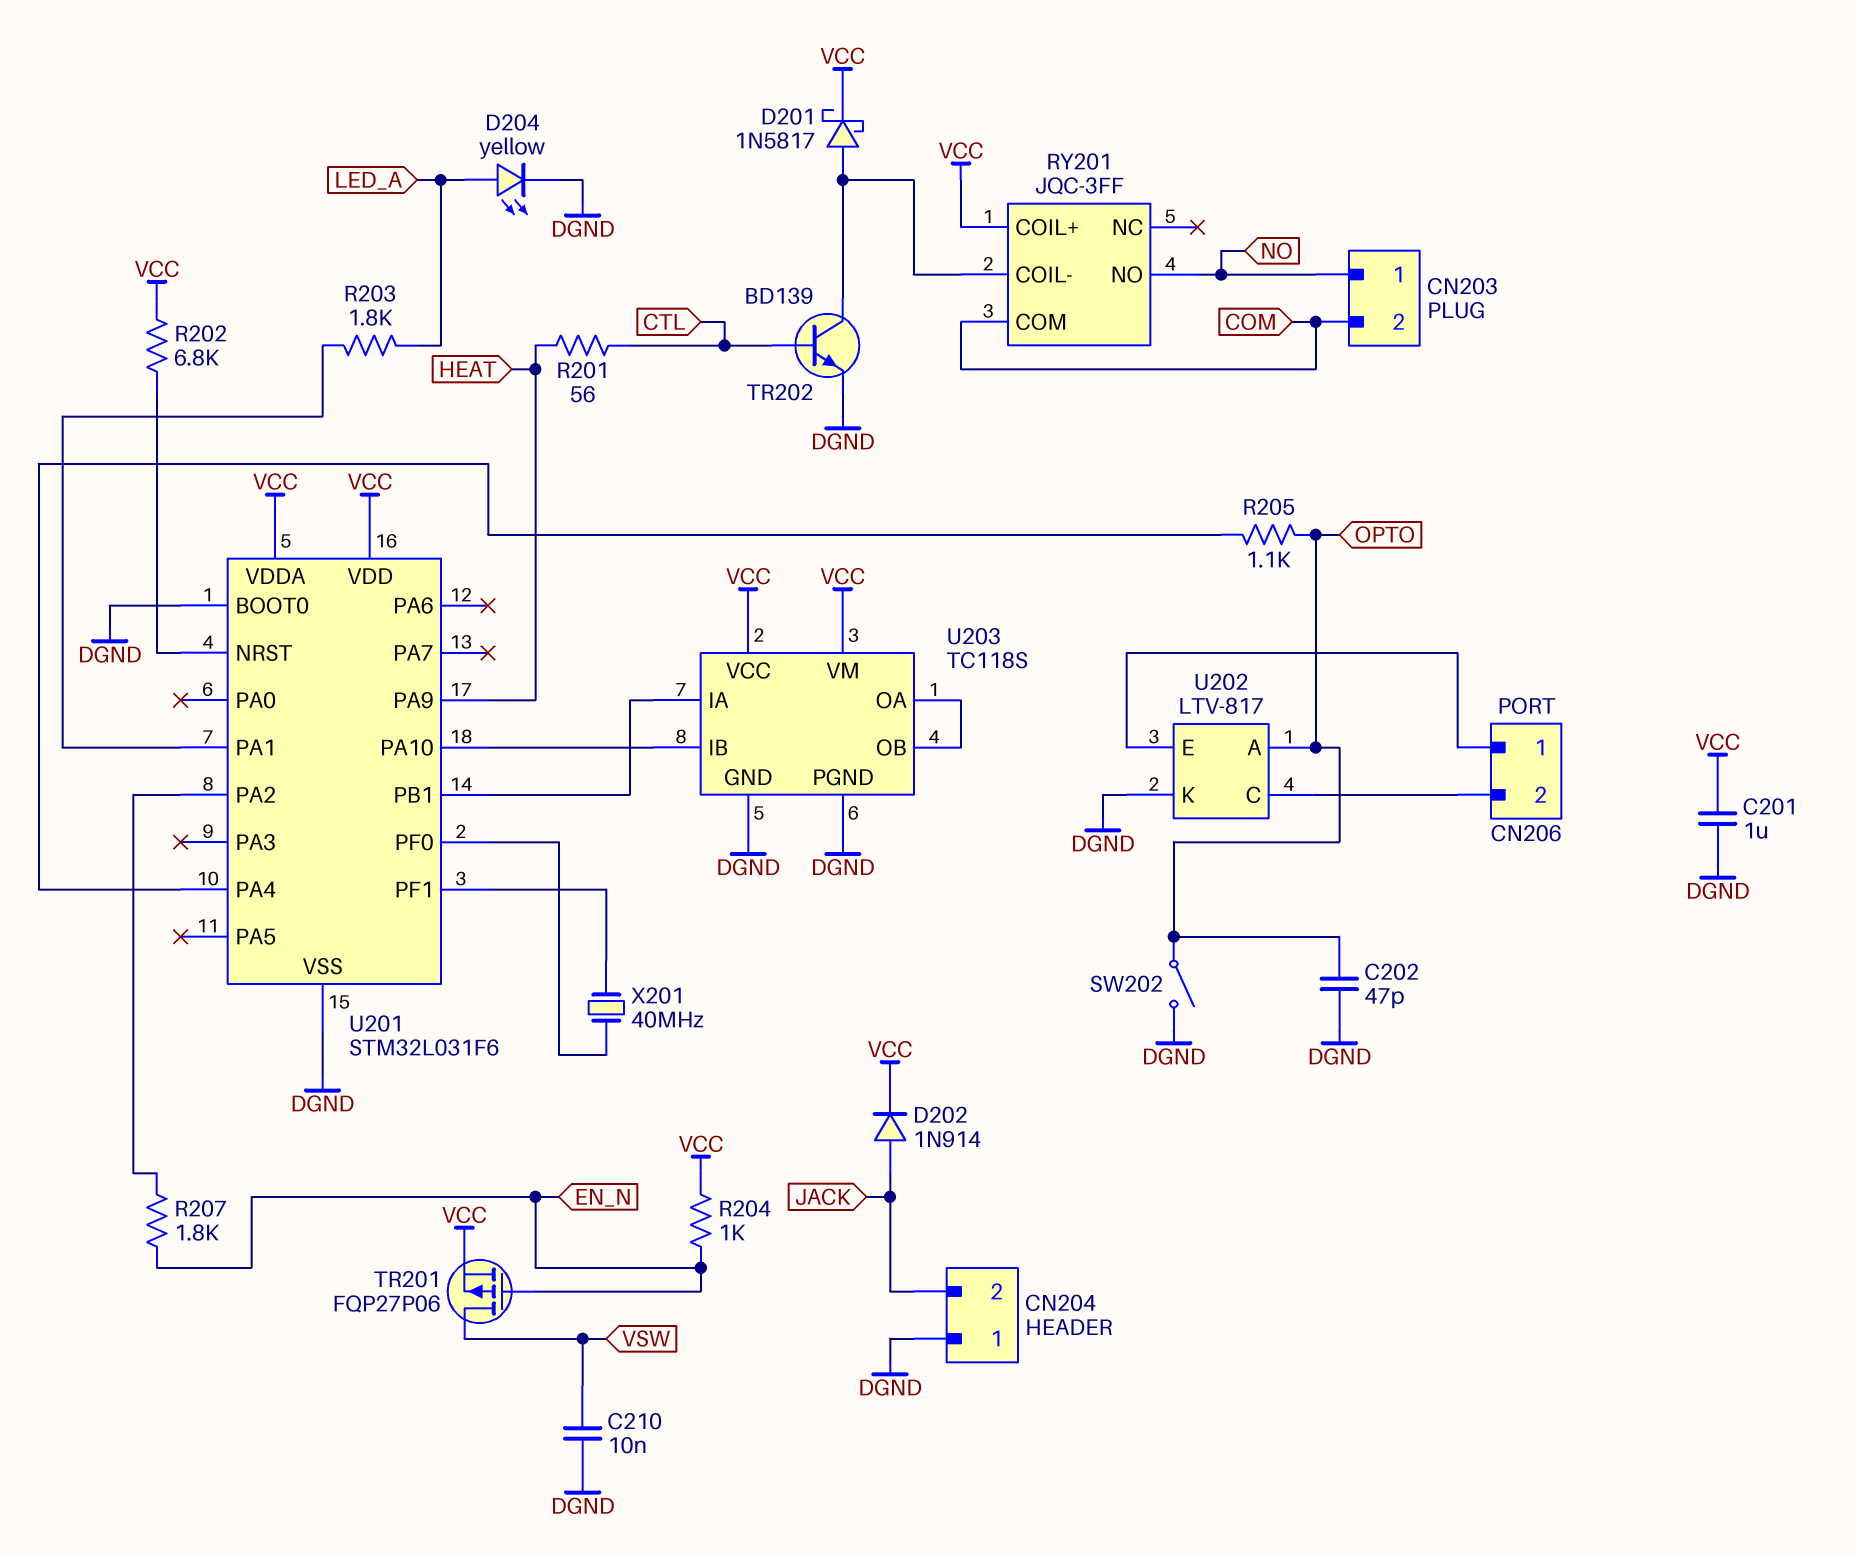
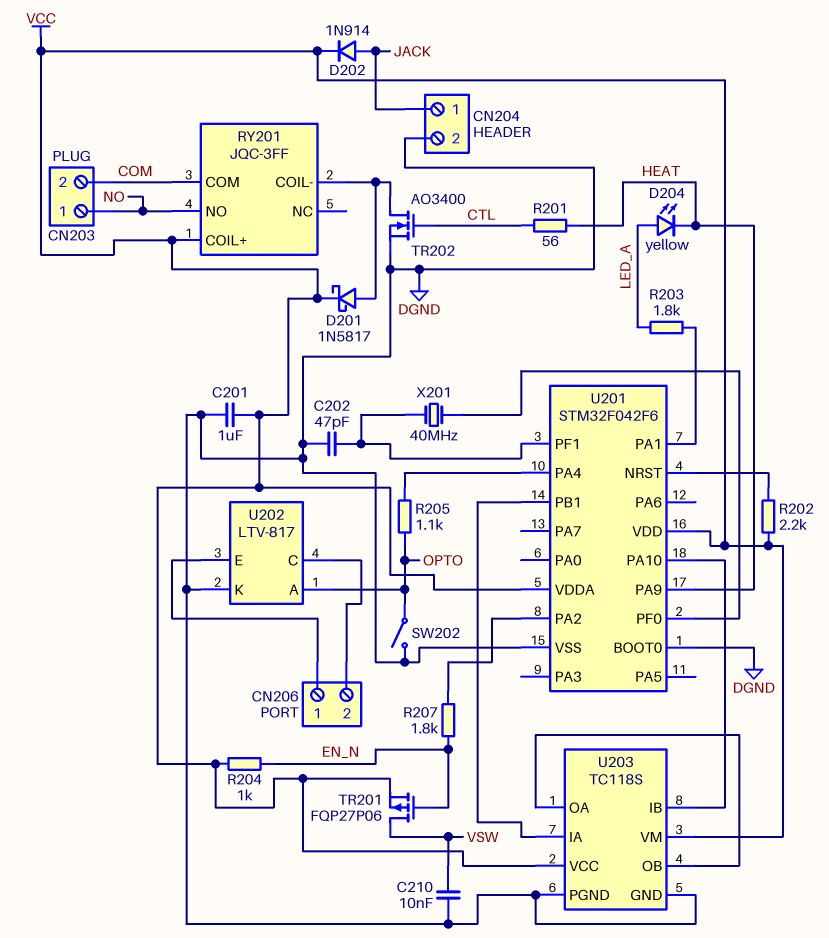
C202: 47pF (DGND, OPTO) -> 47pF (DGND, U201/PF1)
CN204 pin 1: DGND -> JACK
CN204 pin 2: JACK -> DGND
D204: LED yellow (A LED_A, K DGND) -> LED yellow (A LED_A, K HEAT)
R202: 6.8k (U201/NRST, VCC) -> 2.2k (U201/NRST, VCC)
TR202: NPN BD139 (B CTL, C RY201/COIL-, E DGND) -> NMOS AO3400 (G CTL, D RY201/COIL-, S DGND)
U201: STM32L031F6 -> STM32F042F6

